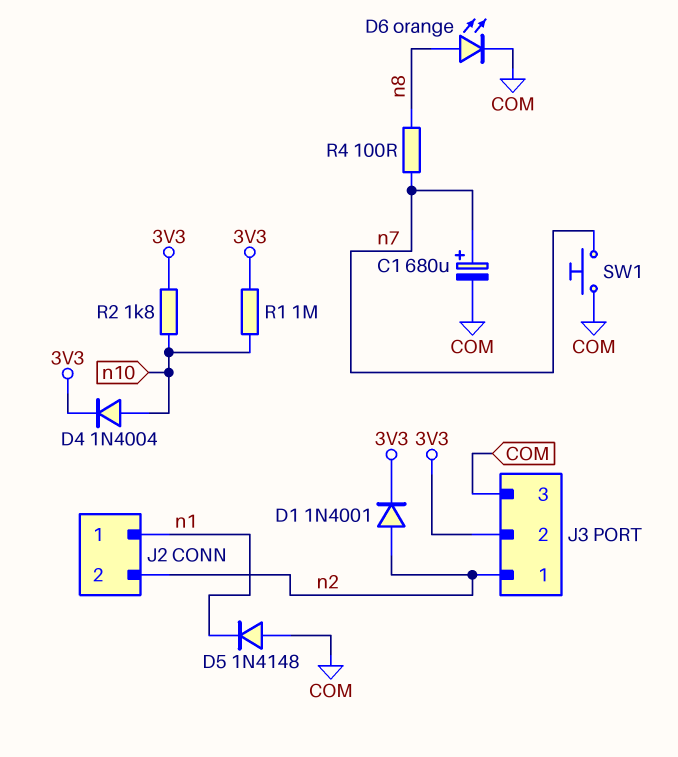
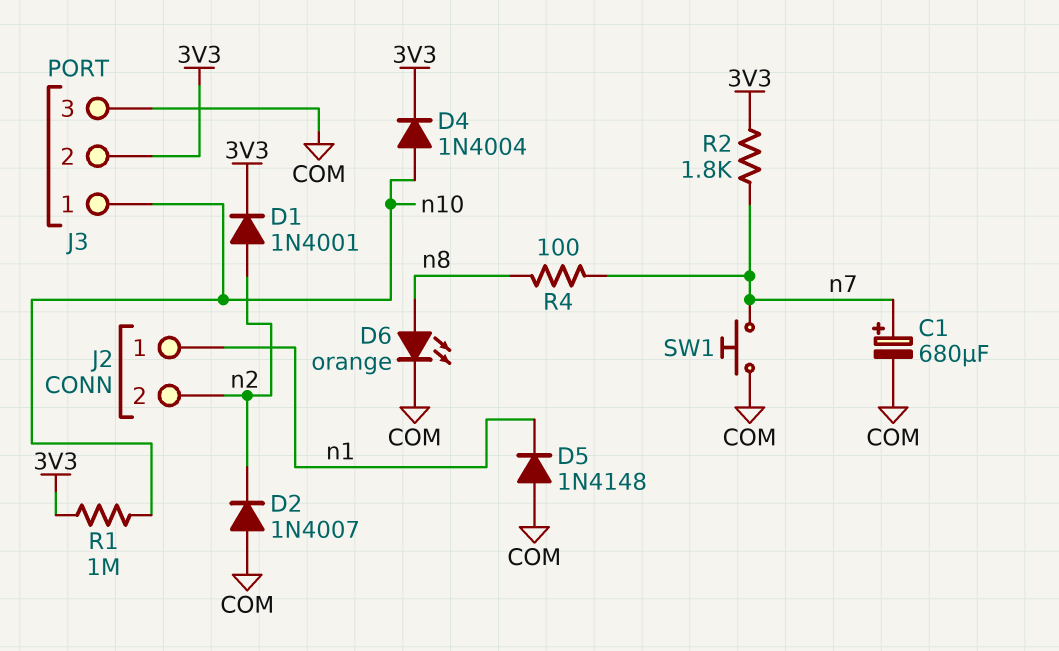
D2: none -> diode 1N4007 (A COM, K n2)
J3 pin 1: n2 -> n10
R2: 1.8k (3V3, n10) -> 1.8k (3V3, n7)

